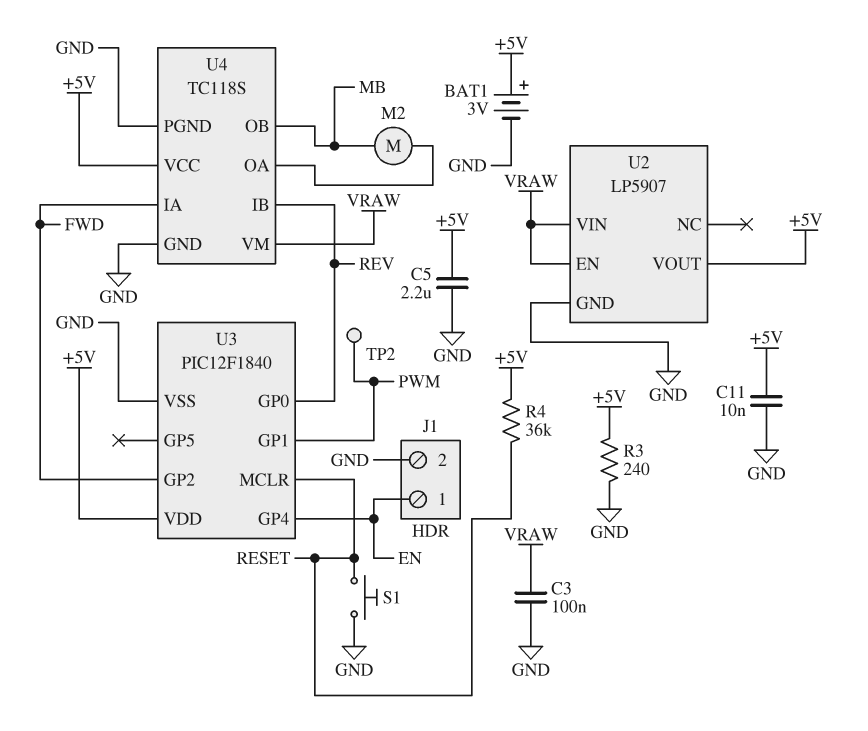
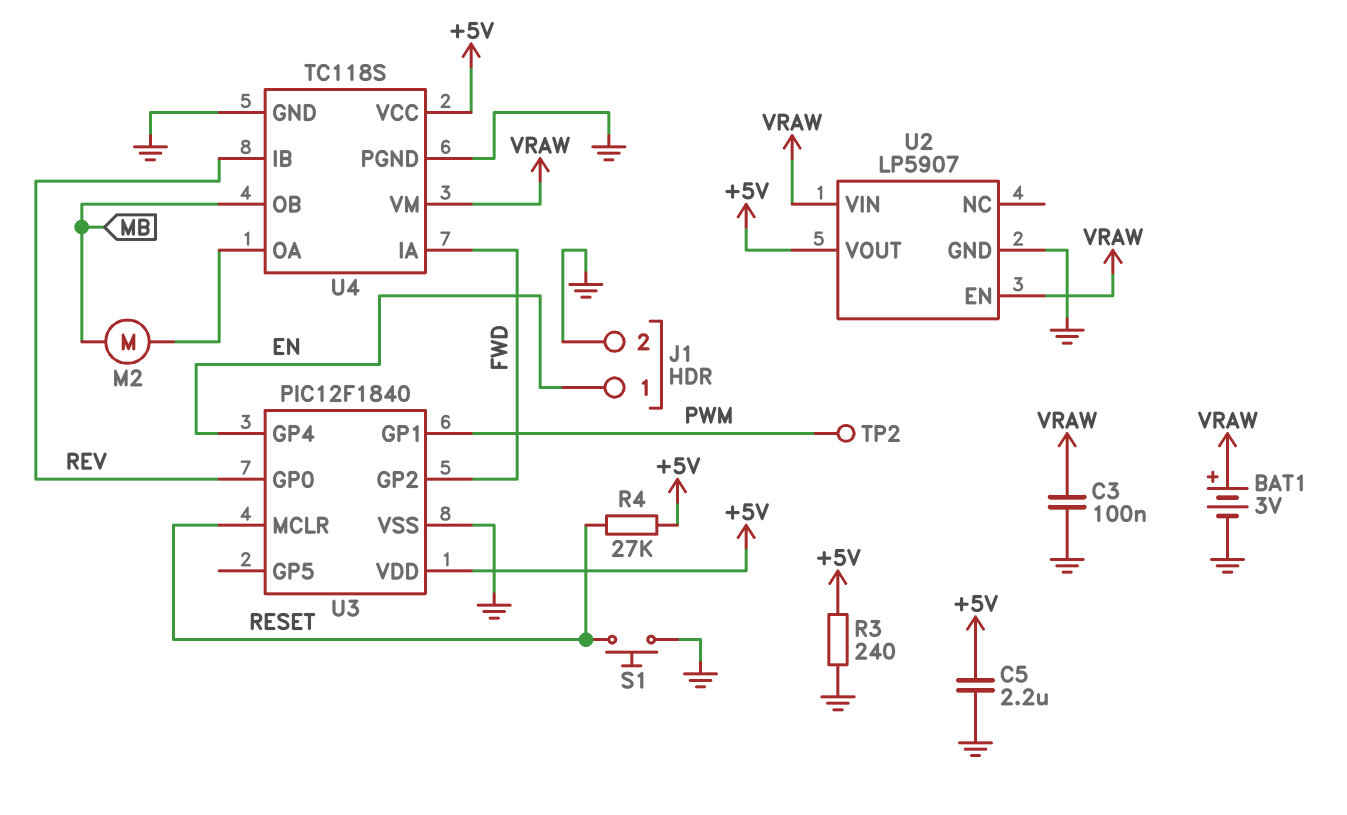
BAT1: 3V (plus +5V, minus GND) -> 3V (plus VRAW, minus GND)
C11: 10nF (+5V, GND) -> none
R4: 36k (+5V, RESET) -> 27k (+5V, RESET)

